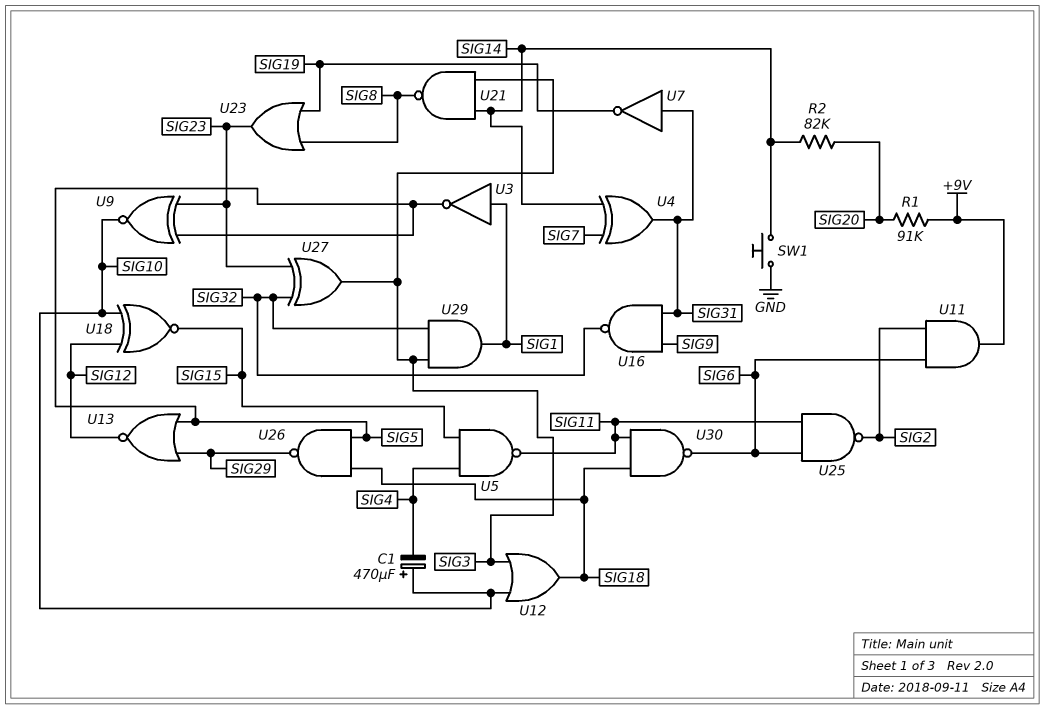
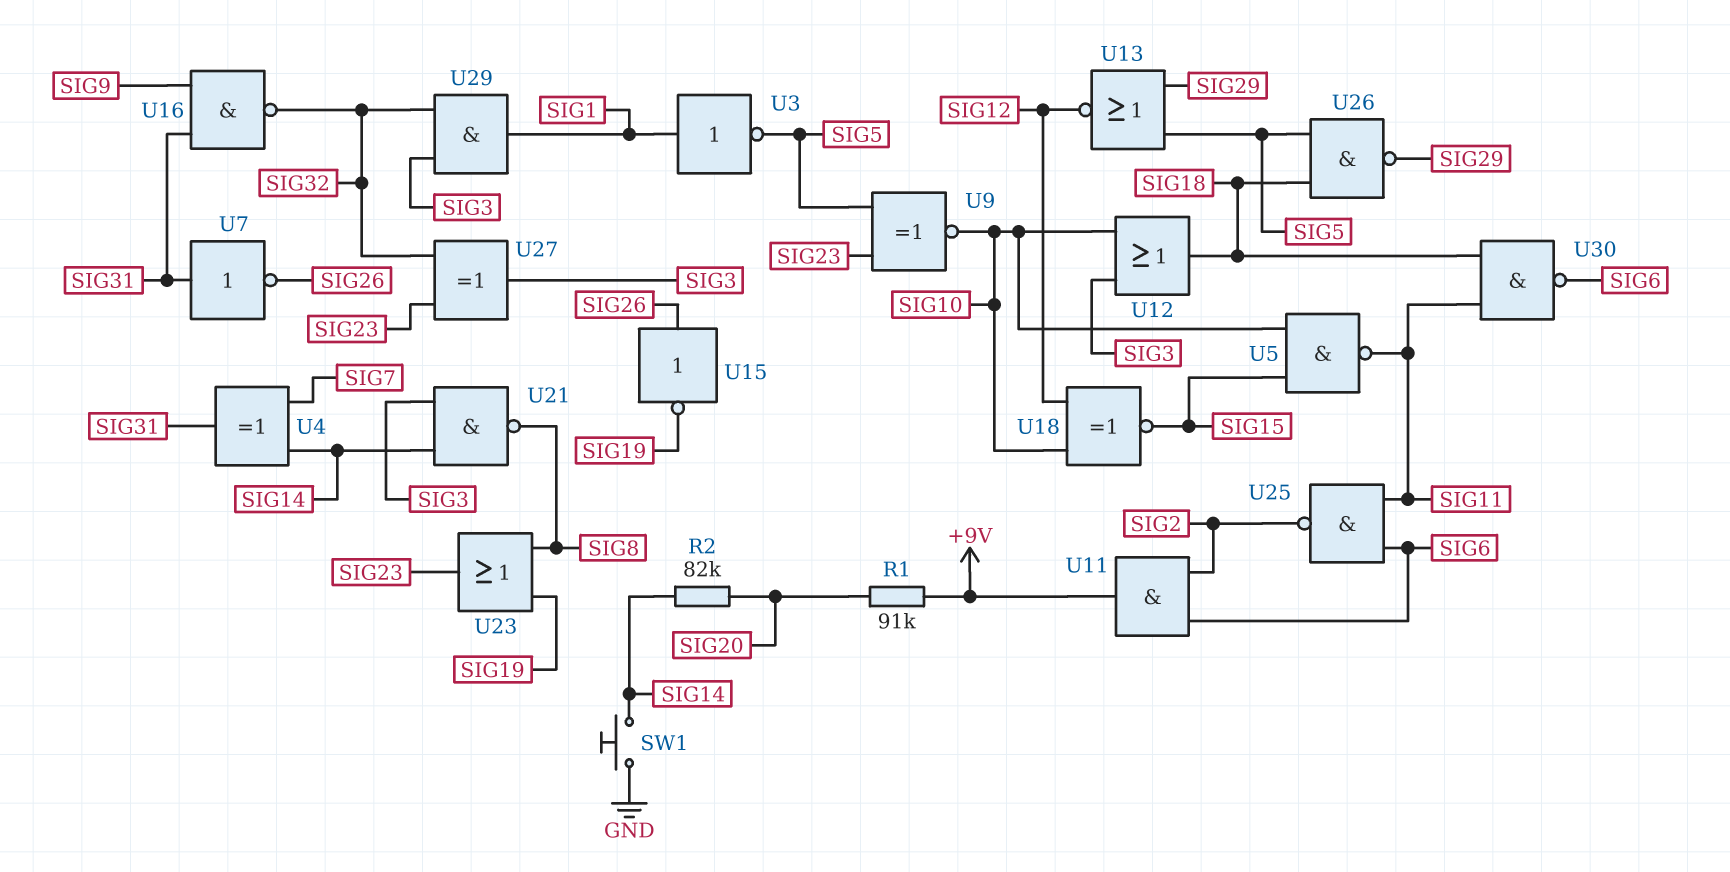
C1: 470uF (plus SIG10, minus SIG4) -> none
U5: NAND (in SIG4, in SIG15, out SIG11) -> NAND (in SIG10, in SIG15, out SIG11)
U7: NOT (in SIG31, out SIG19) -> NOT (in SIG31, out SIG26)
U15: none -> NOT (in SIG26, out SIG19)

